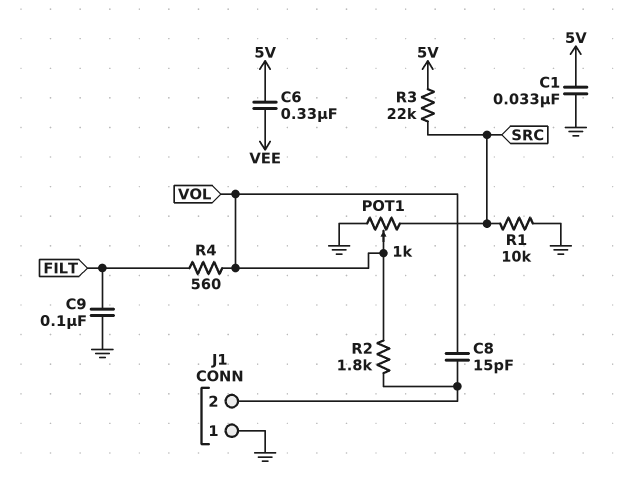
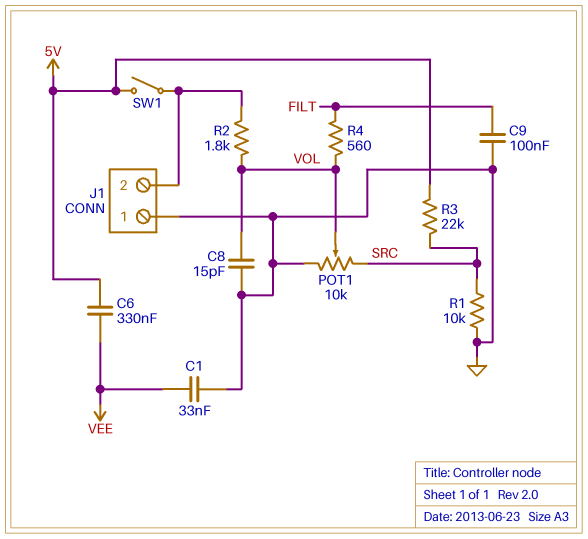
C1: 33nF (5V, GND) -> 33nF (GND, VEE)
C8: 15pF (J1/2, VOL) -> 15pF (GND, VOL)
POT1: 1k (GND, SRC, wiper VOL) -> 10k (GND, SRC, wiper VOL)
SW1: none -> switch (5V, J1/2)

